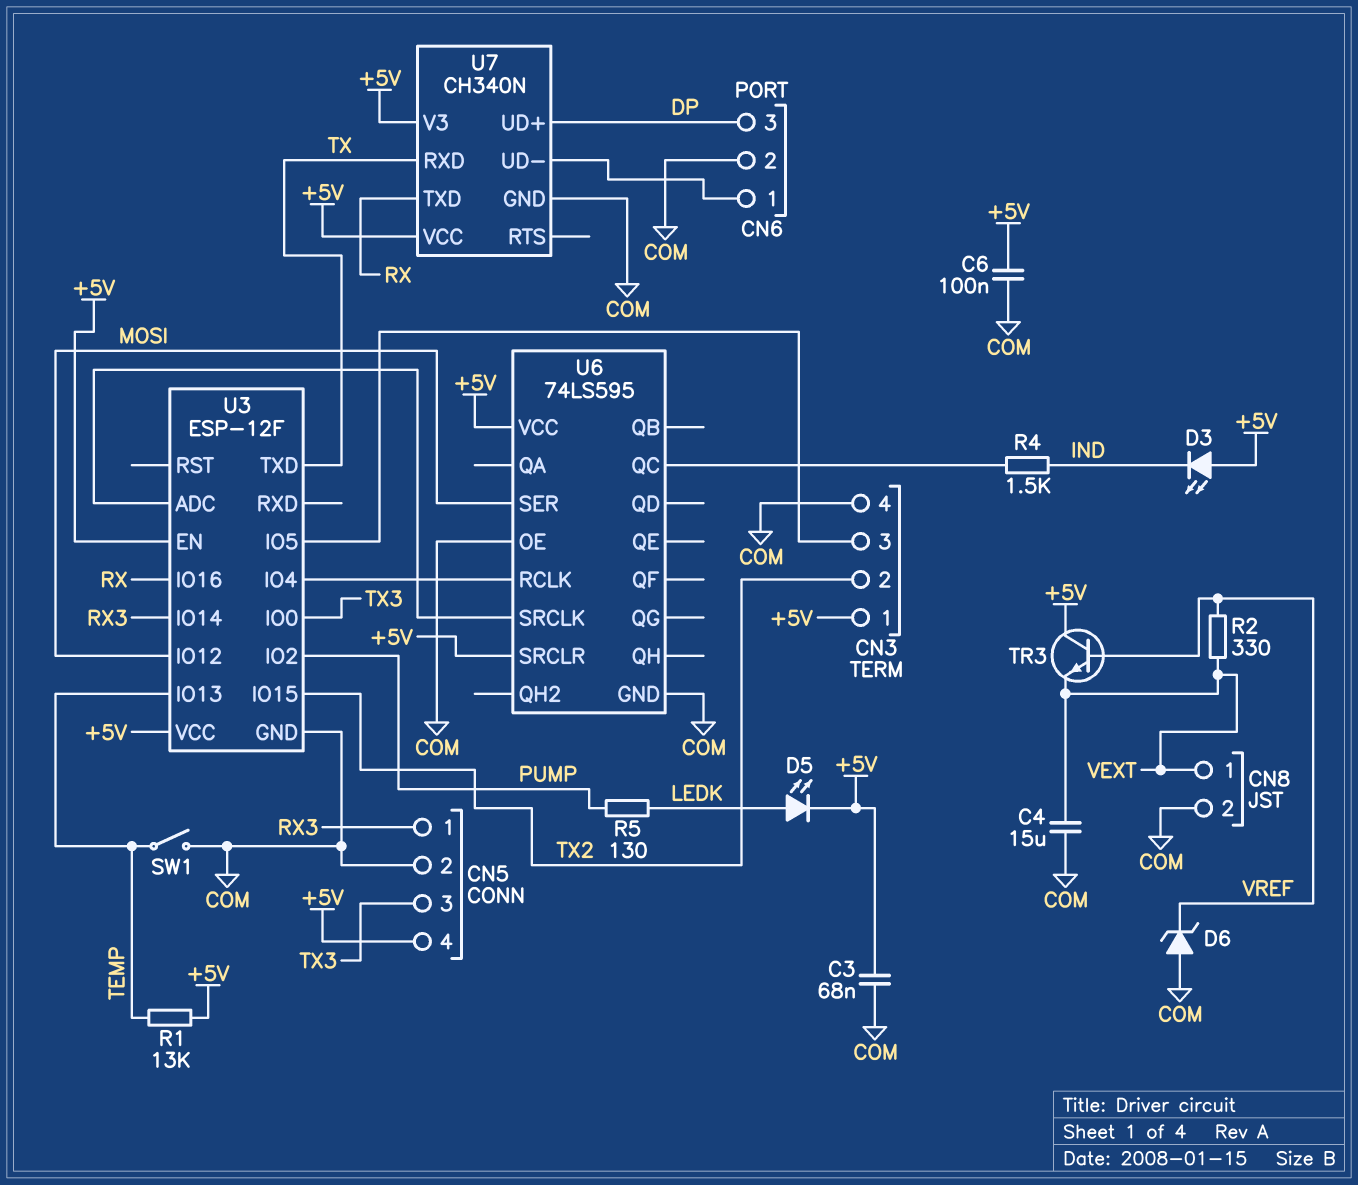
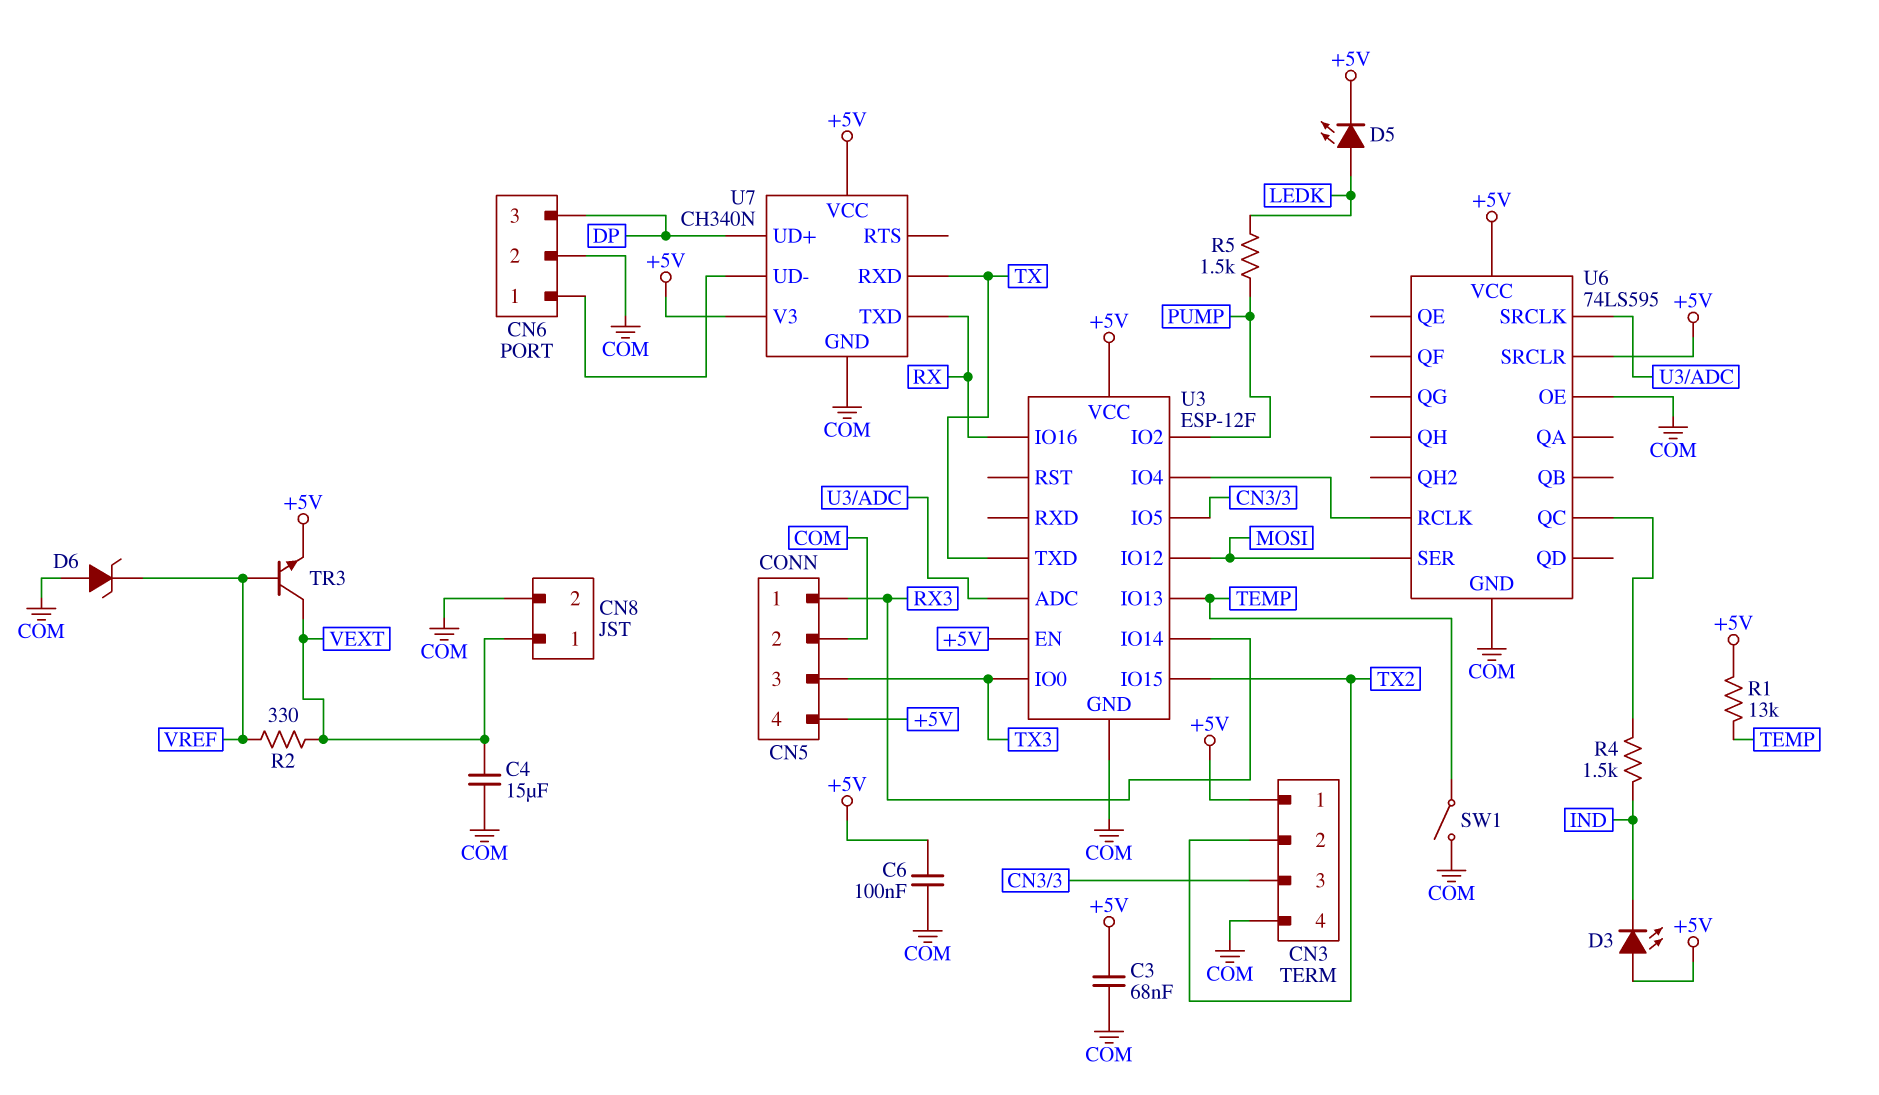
R5: 130 (LEDK, PUMP) -> 1.5k (LEDK, PUMP)
TR3: NPN (B VREF, C +5V, E VEXT) -> NPN (B VREF, C VEXT, E +5V)

